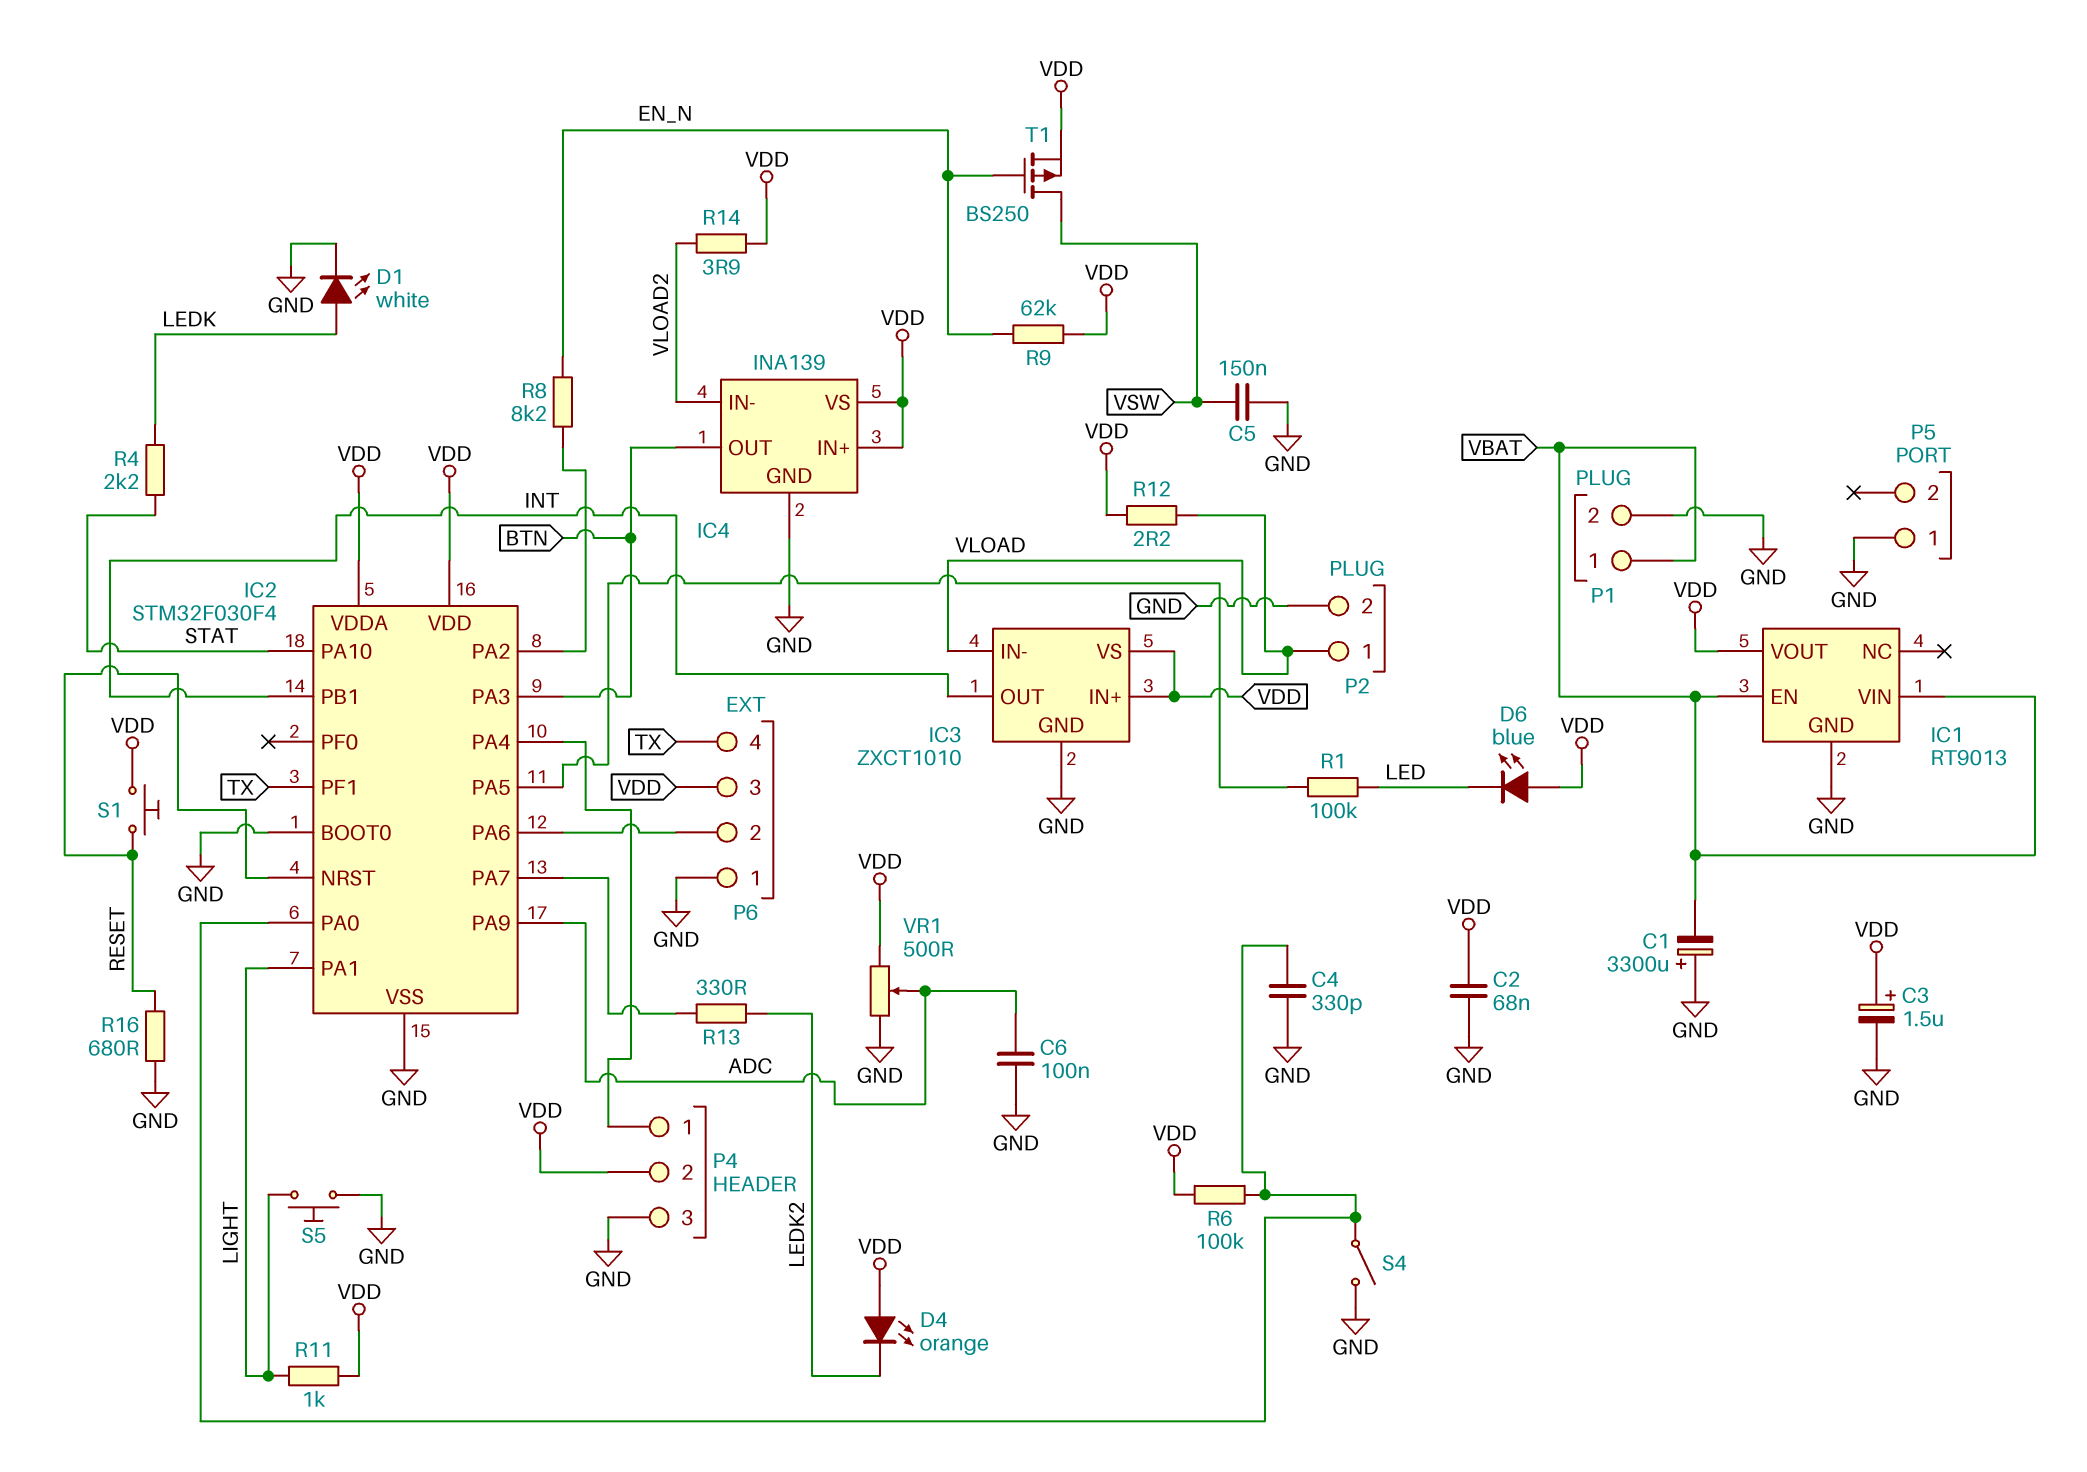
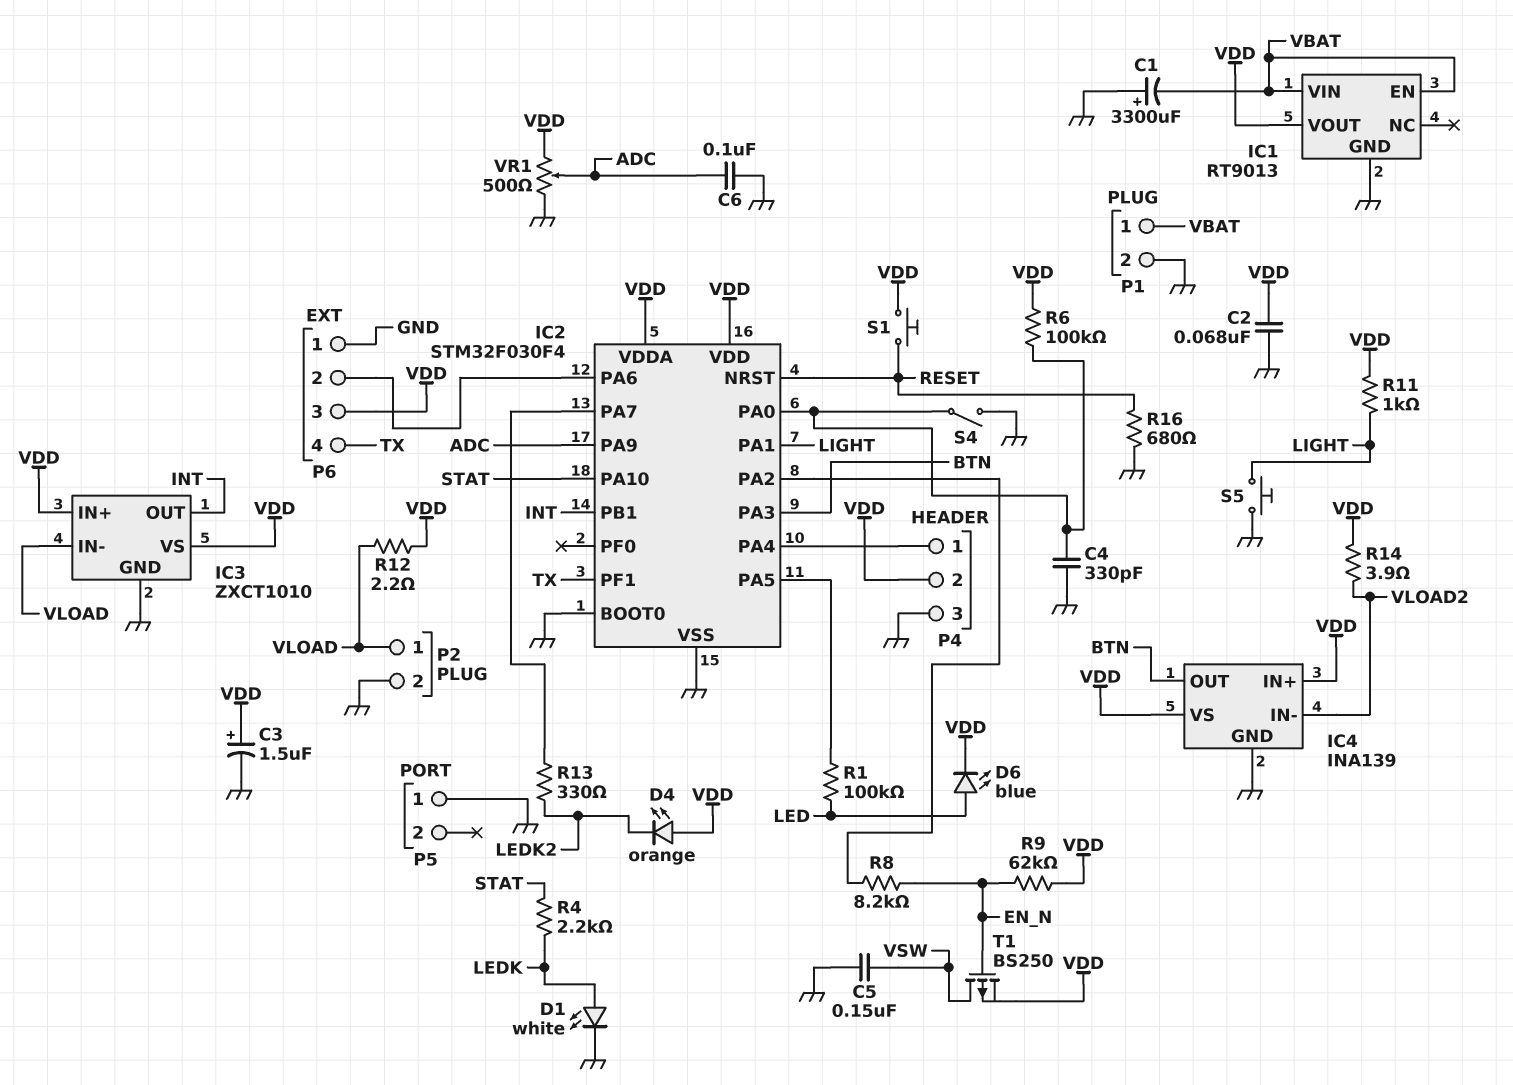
D6: LED blue (A VDD, K LED) -> LED blue (A LED, K VDD)

